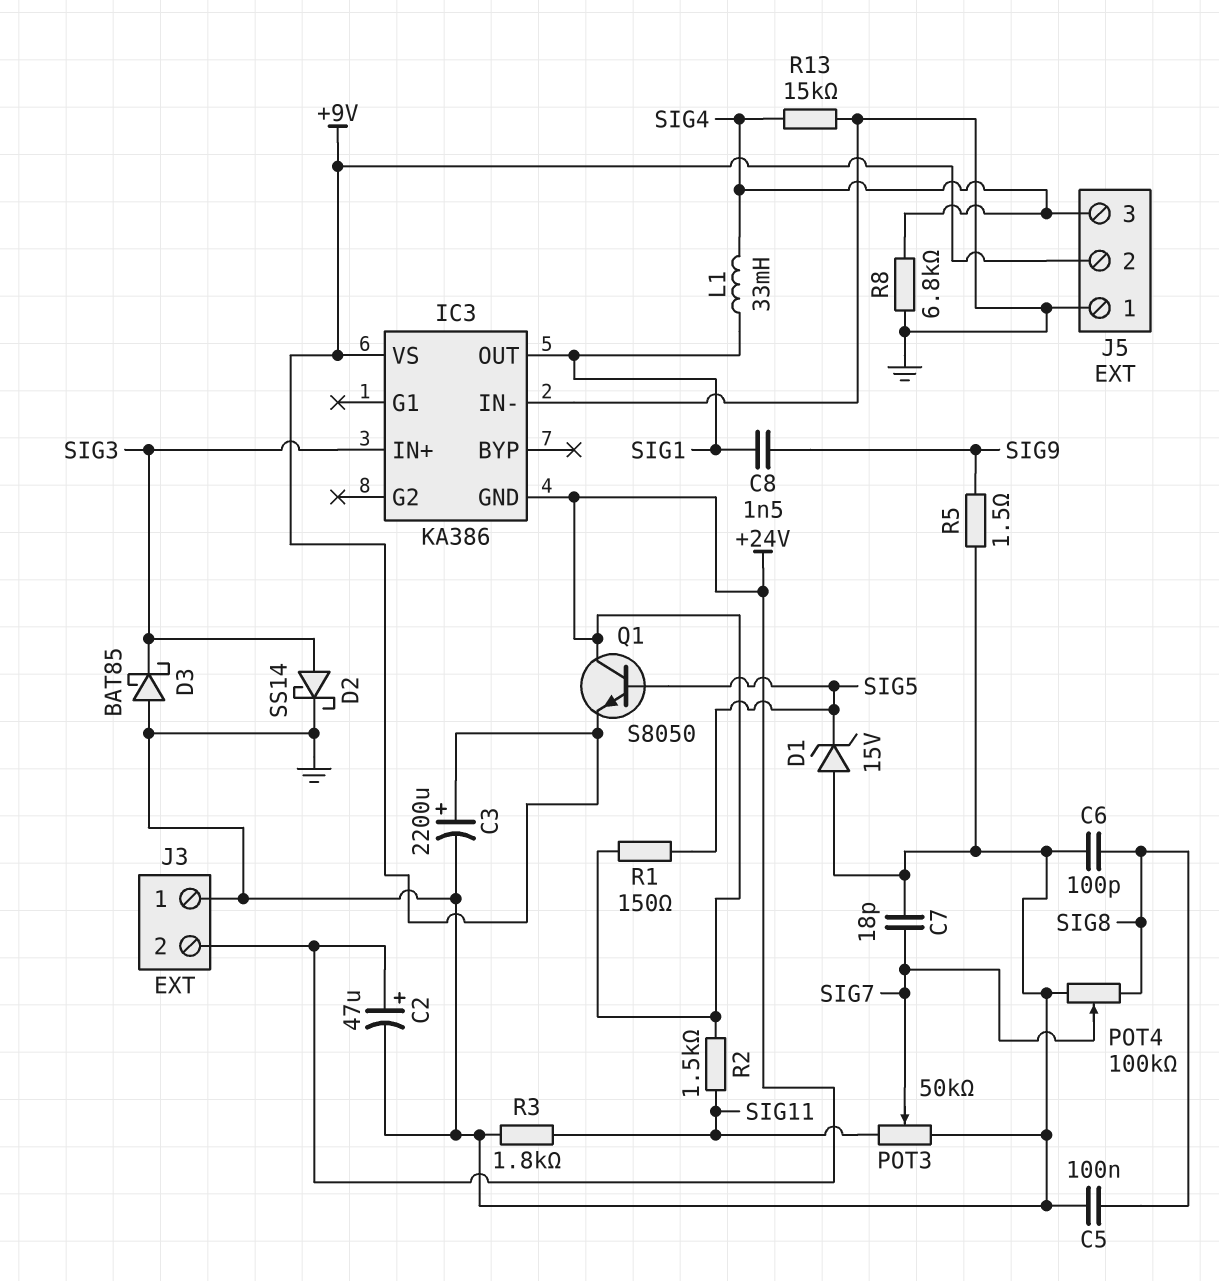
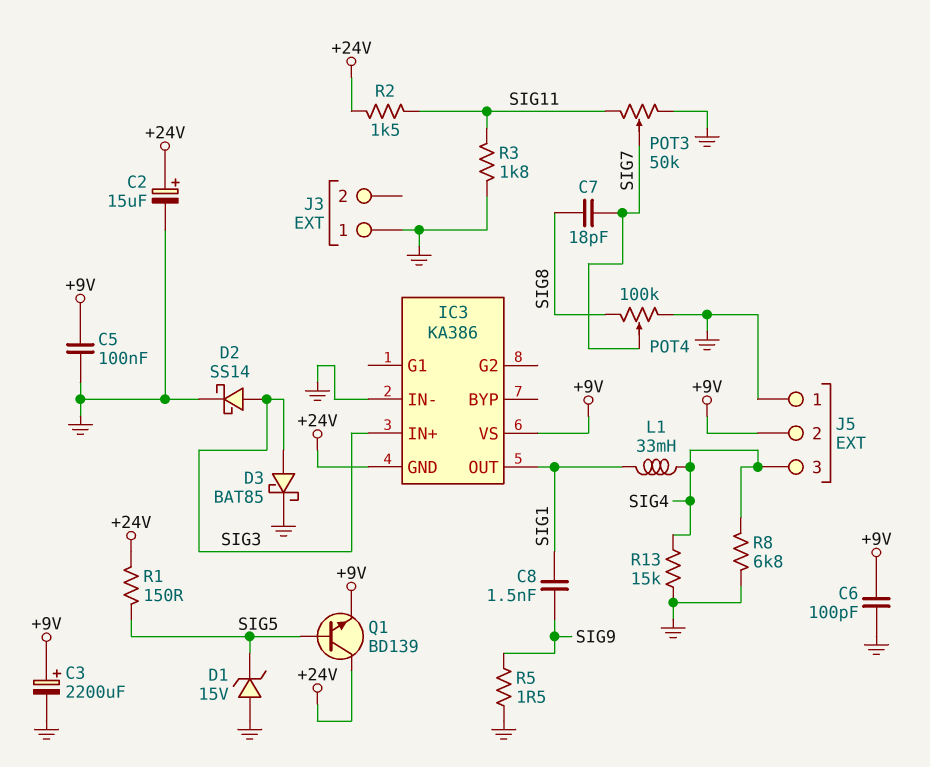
C2: 47uF (plus +24V, minus GND) -> 15uF (plus +24V, minus GND)
C5: 100nF (GND, SIG8) -> 100nF (+9V, GND)
C6: 100pF (GND, SIG8) -> 100pF (+9V, GND)
C7: 18pF (GND, SIG7) -> 18pF (SIG7, SIG8)
D3: schottky BAT85 (A GND, K SIG3) -> schottky BAT85 (A SIG3, K GND)
J3 pin 2: +24V -> none
Q1: NPN S8050 (B SIG5, C +24V, E +9V) -> NPN BD139 (B SIG5, C +24V, E +9V)

